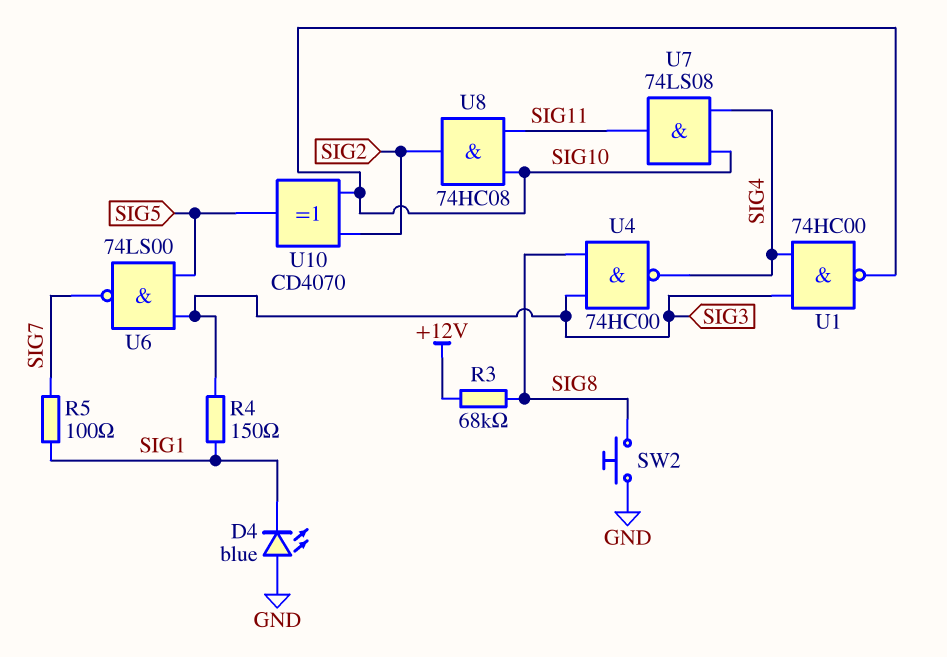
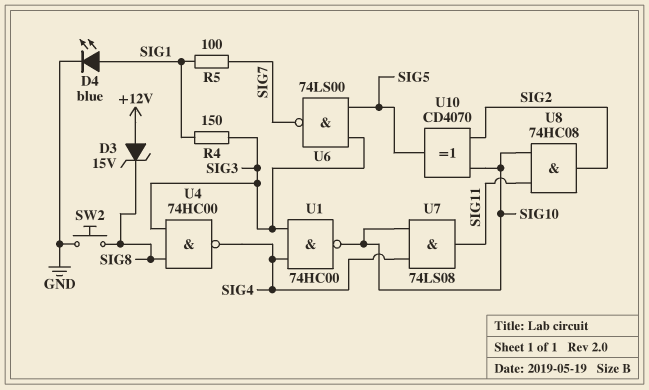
D3: none -> zener 15V (A +12V, K SIG8)
D4: LED blue (A GND, K SIG1) -> LED blue (A SIG1, K GND)
R3: 68k (+12V, SIG8) -> none

